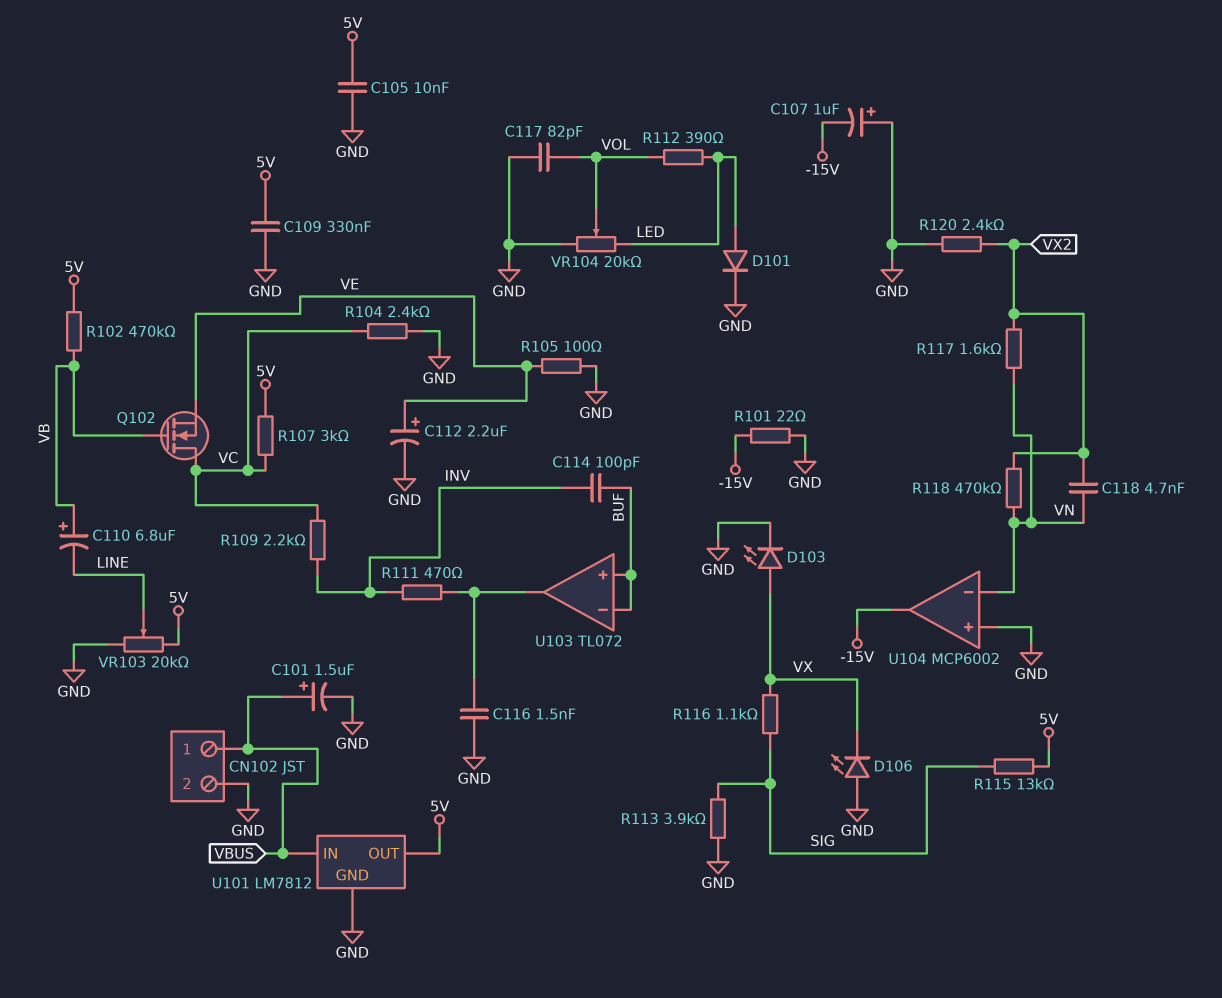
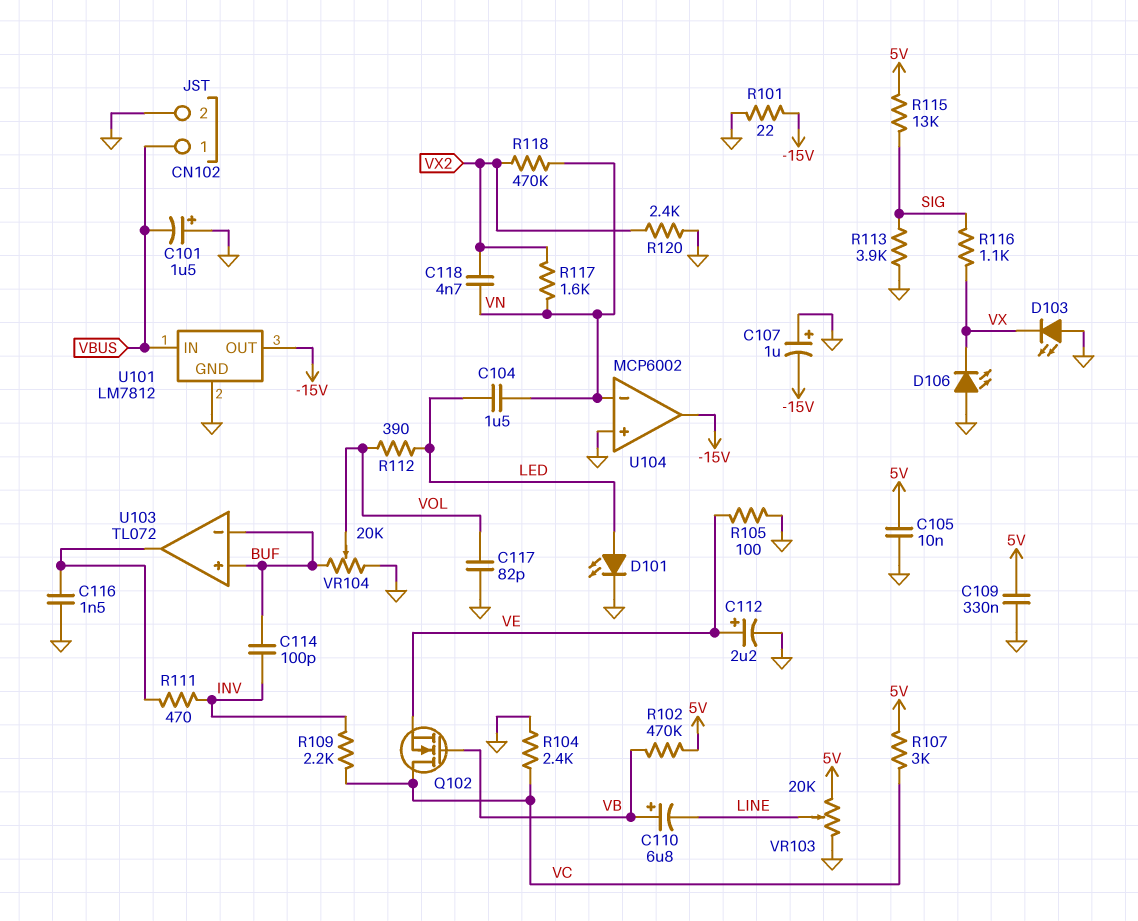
C101: 1.5uF (plus VBUS, minus GND) -> 1.5uF (plus GND, minus VBUS)
C104: none -> 1.5uF (LED, VN)
D101: diode (A LED, K GND) -> LED (A LED, K GND)
D103: LED (A VX, K GND) -> LED (A GND, K VX)
U101 pin OUT: 5V -> -15V
VR104: 20k (GND, LED, wiper VOL) -> 20k (BUF, GND, wiper VOL)

